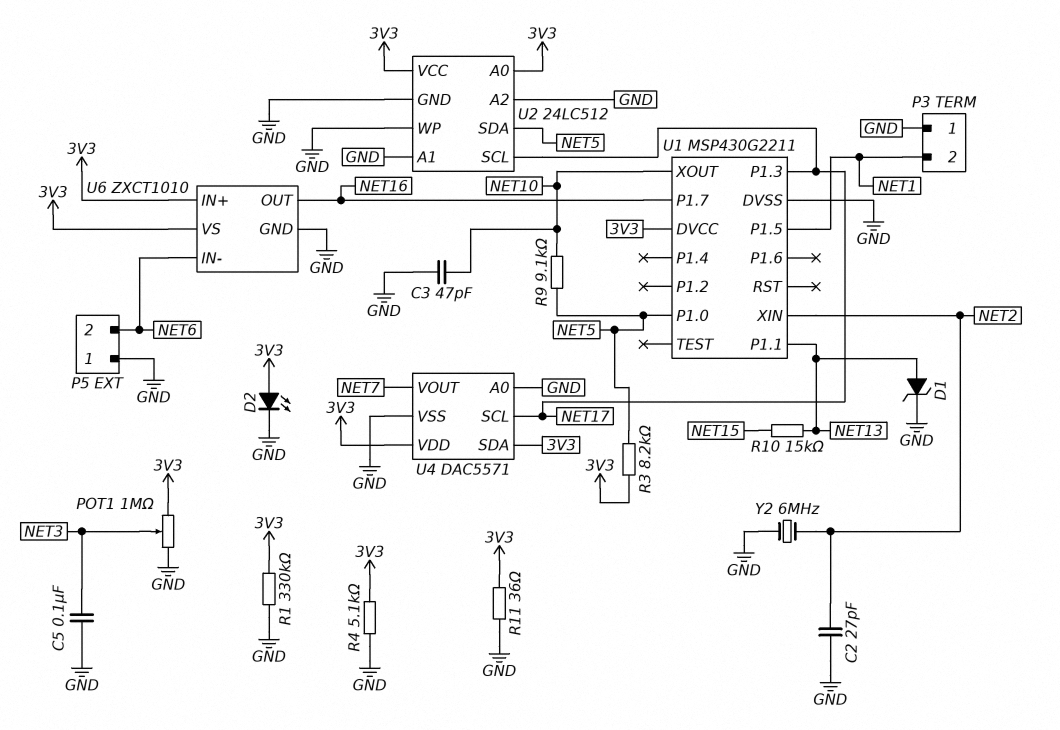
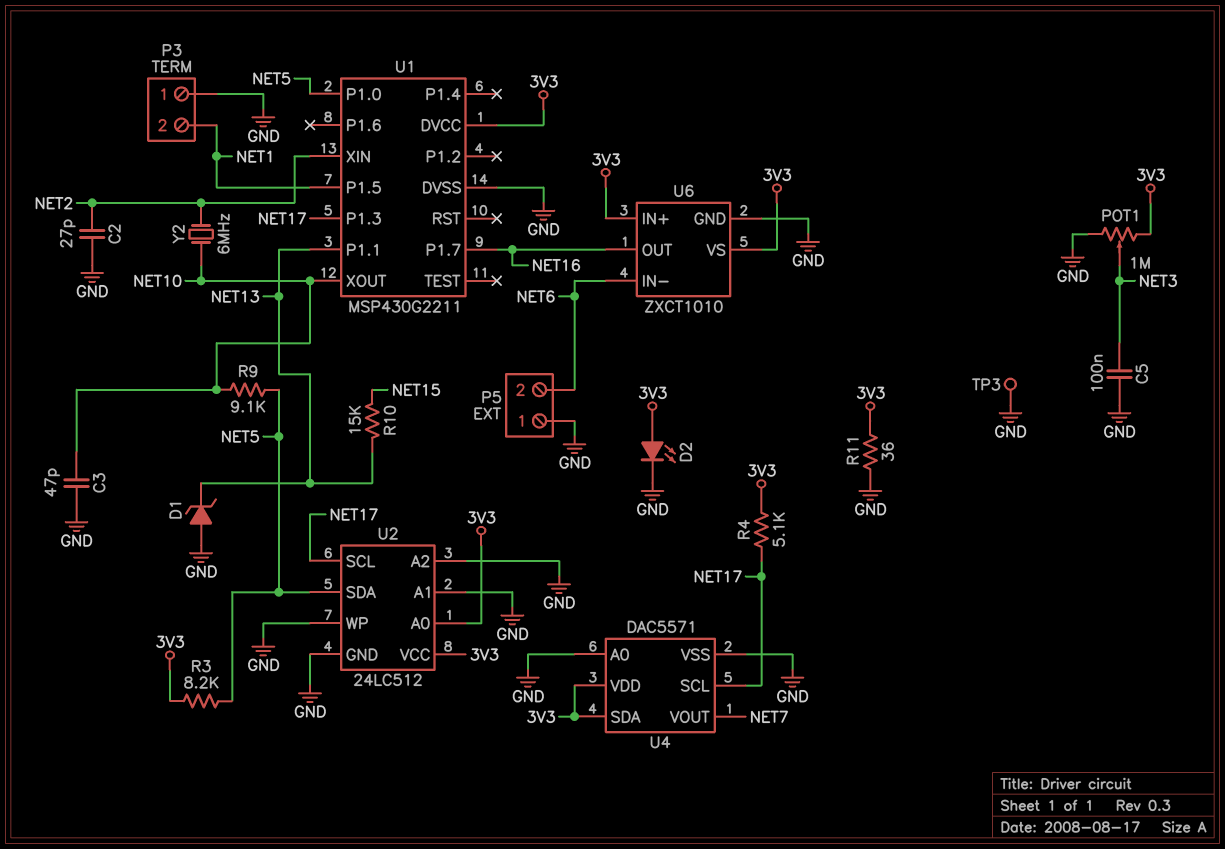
D1: zener (A NET13, K GND) -> zener (A GND, K NET13)
R1: 330k (3V3, GND) -> none
R4: 5.1k (3V3, GND) -> 5.1k (3V3, NET17)
TP3: none -> test point (GND)
Y2: 6MHz (GND, NET2) -> 6MHz (NET2, NET10)

